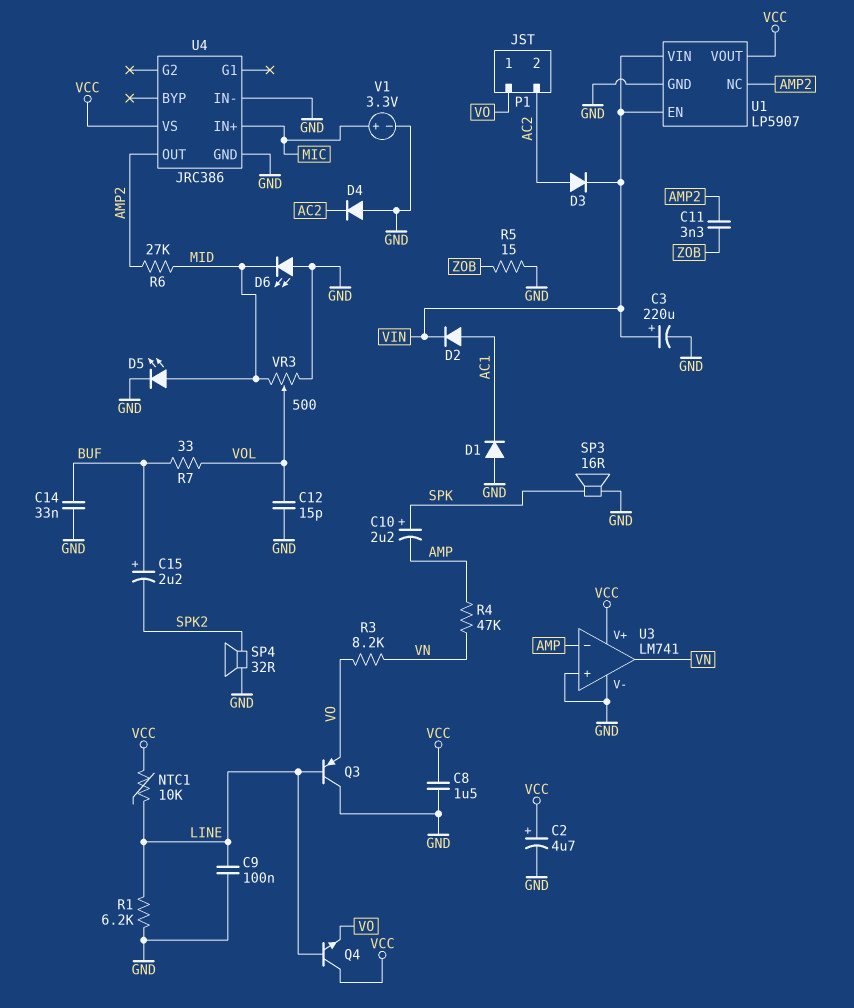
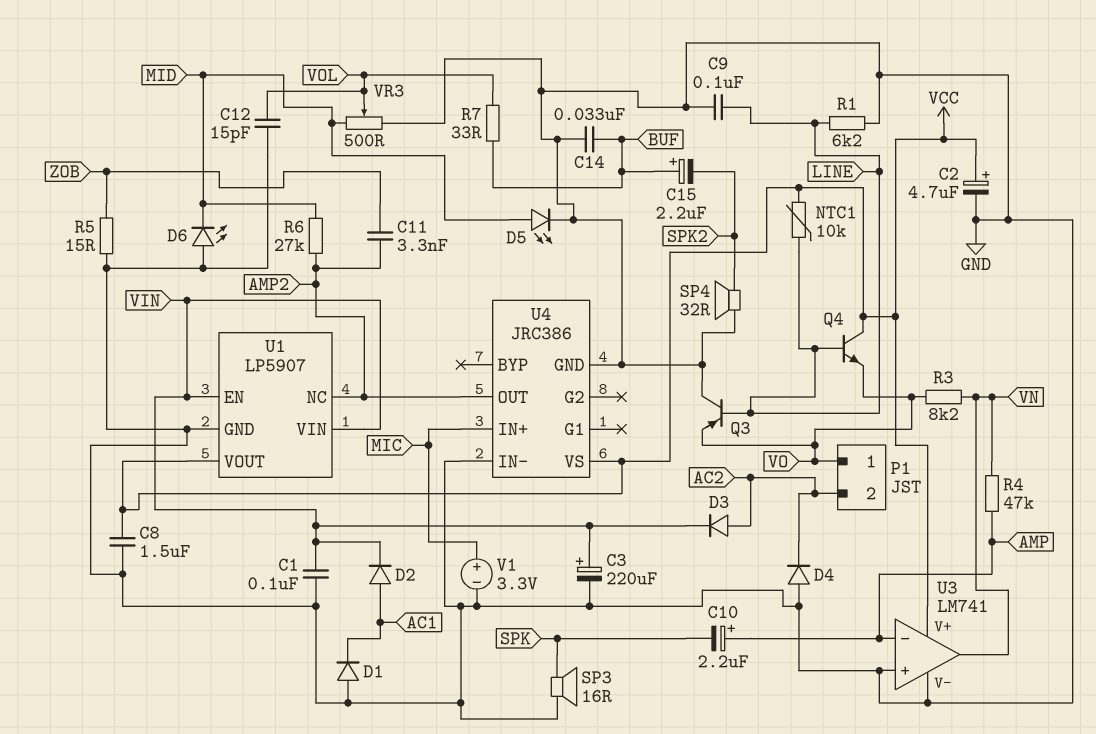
C1: none -> 100nF (GND, VIN)
C10: 2.2uF (plus SPK, minus AMP) -> 2.2uF (plus AMP, minus SPK)

